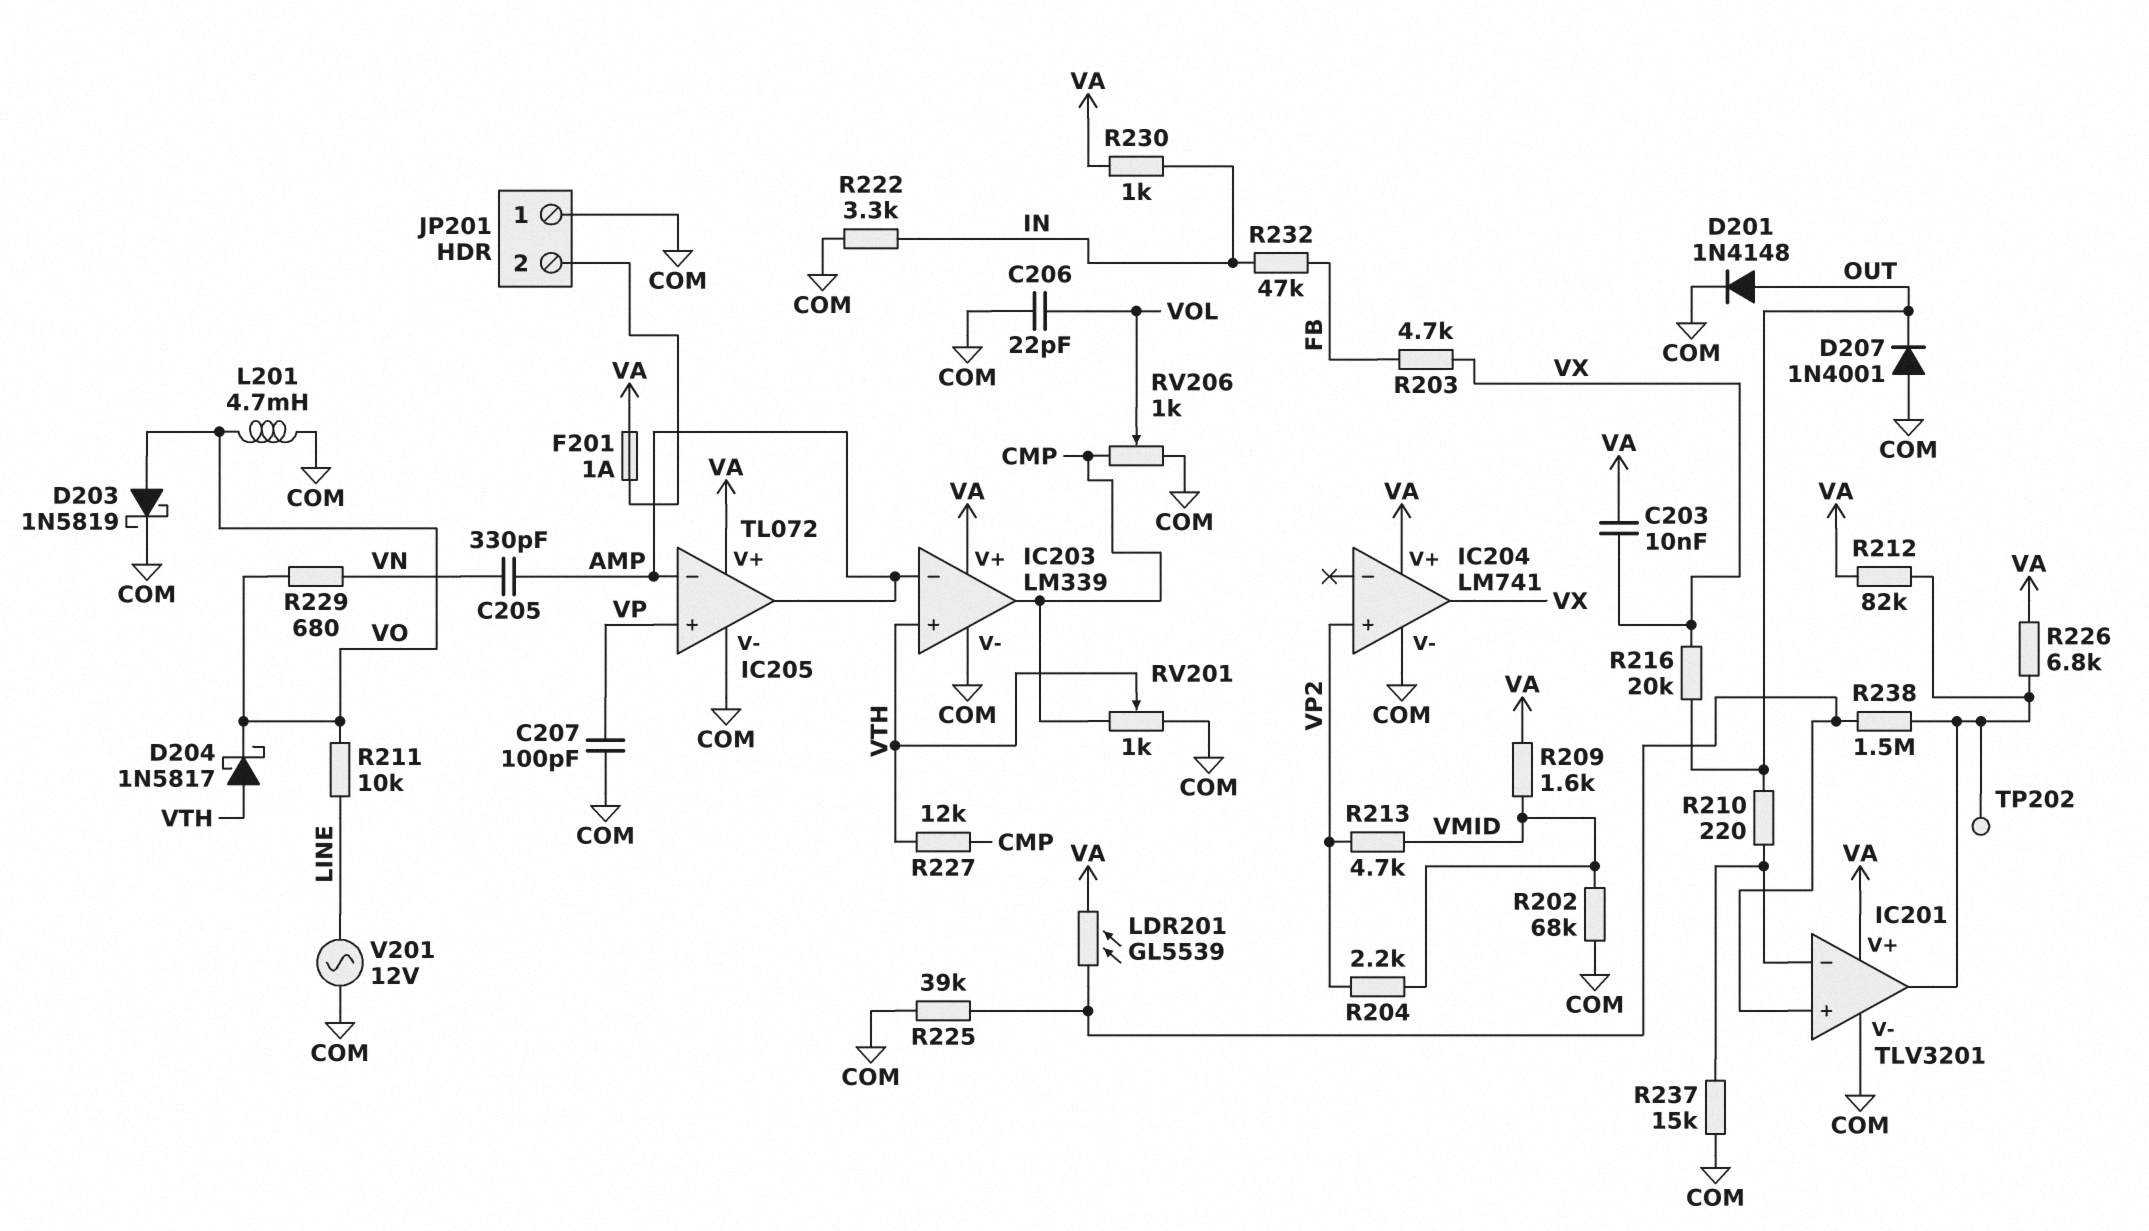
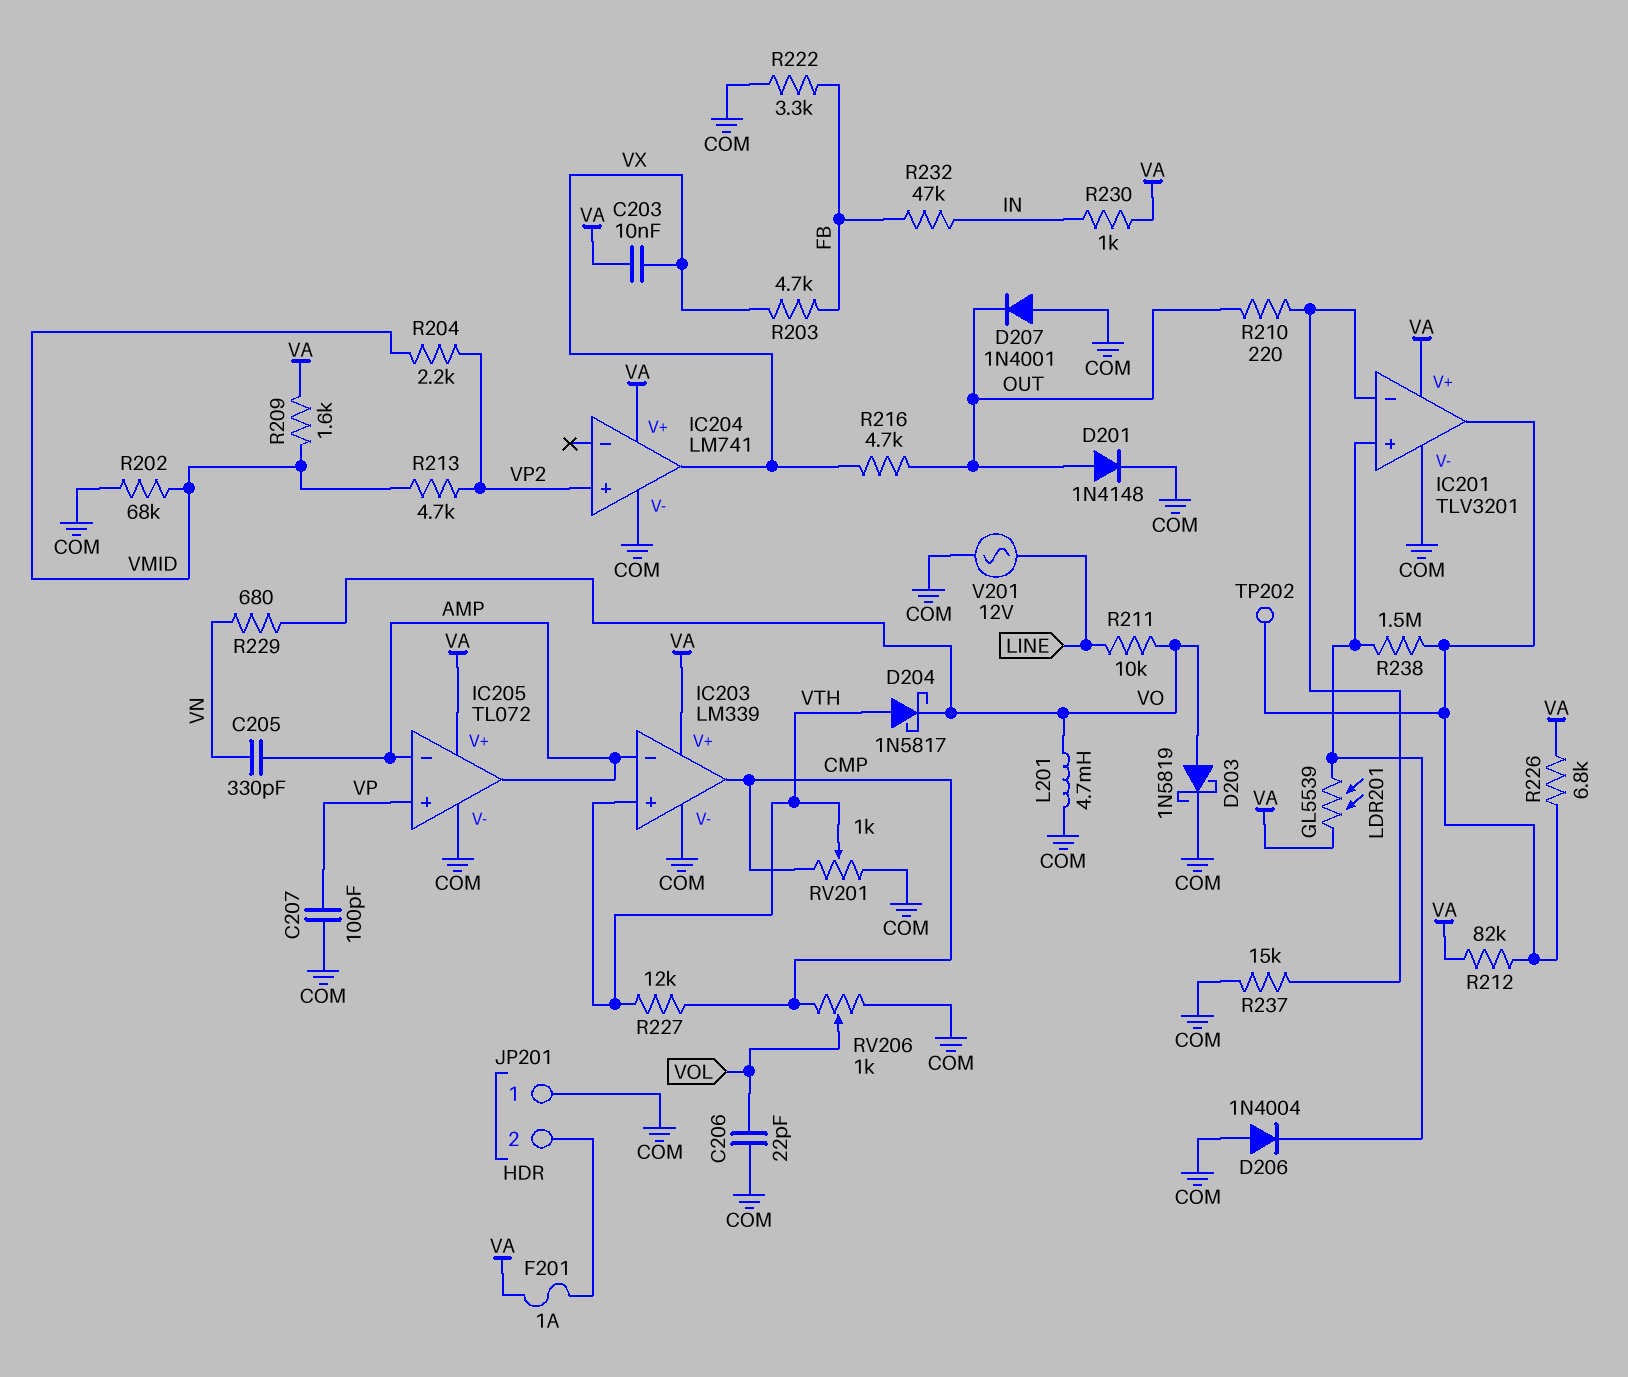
D206: none -> diode 1N4004 (A COM, K IC201/in+)
R216: 20k (OUT, VX) -> 4.7k (OUT, VX)
R222: 3.3k (COM, IN) -> 3.3k (COM, FB)
R225: 39k (COM, IC201/in+) -> none

